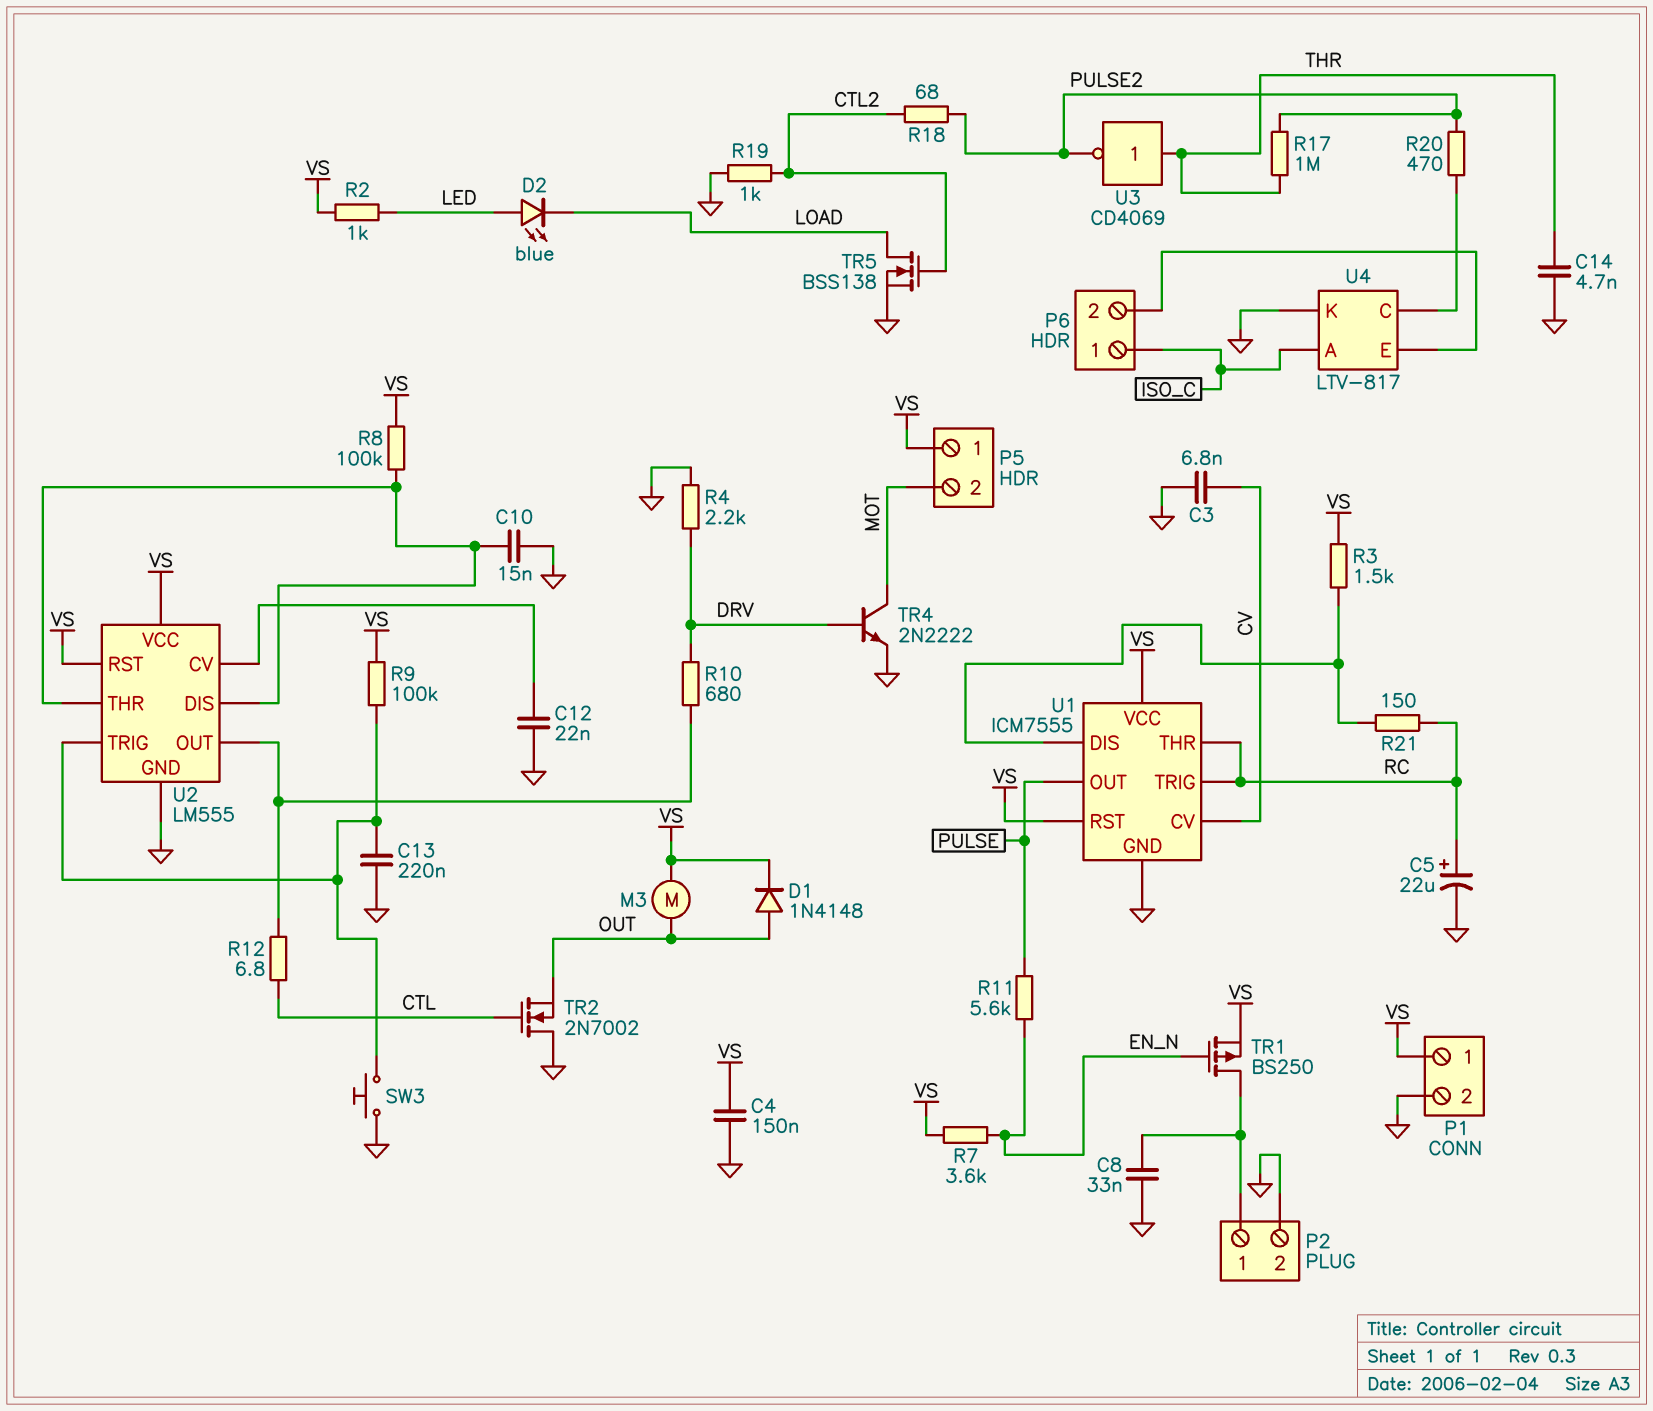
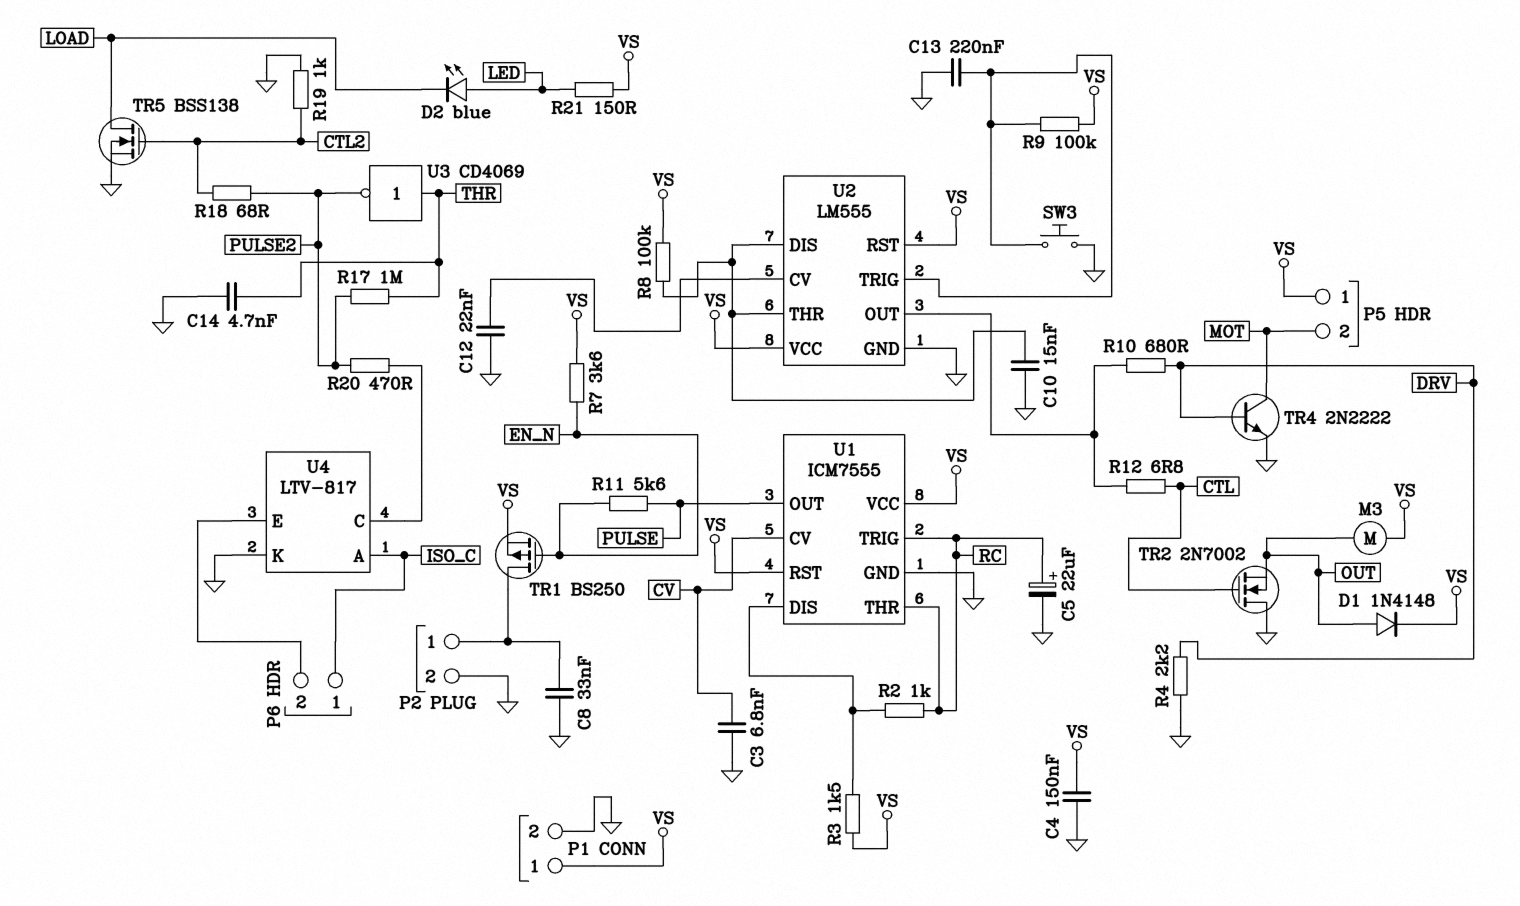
R2: 1k (LED, VS) -> 1k (RC, U1/DIS)
R21: 150 (RC, U1/DIS) -> 150 (LED, VS)

